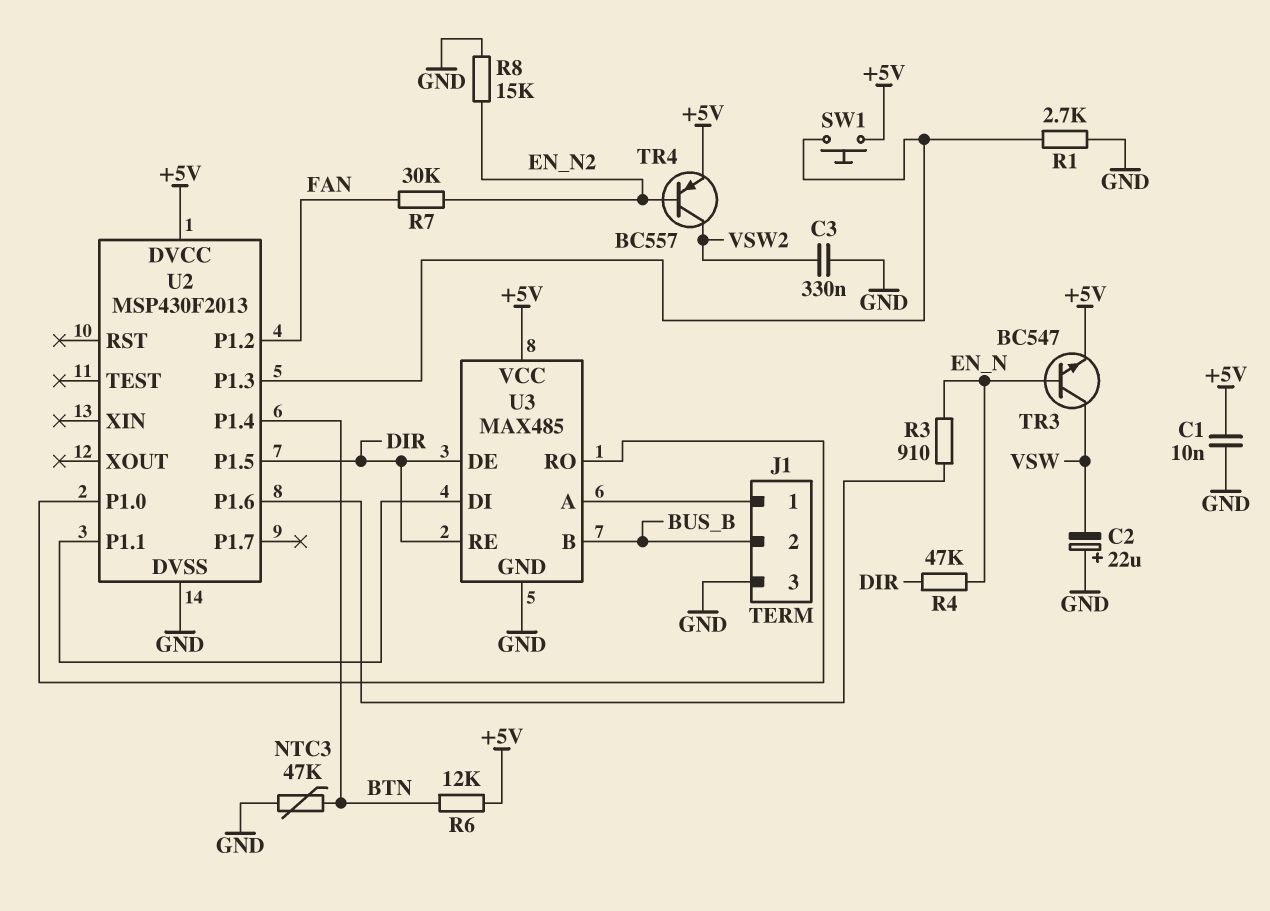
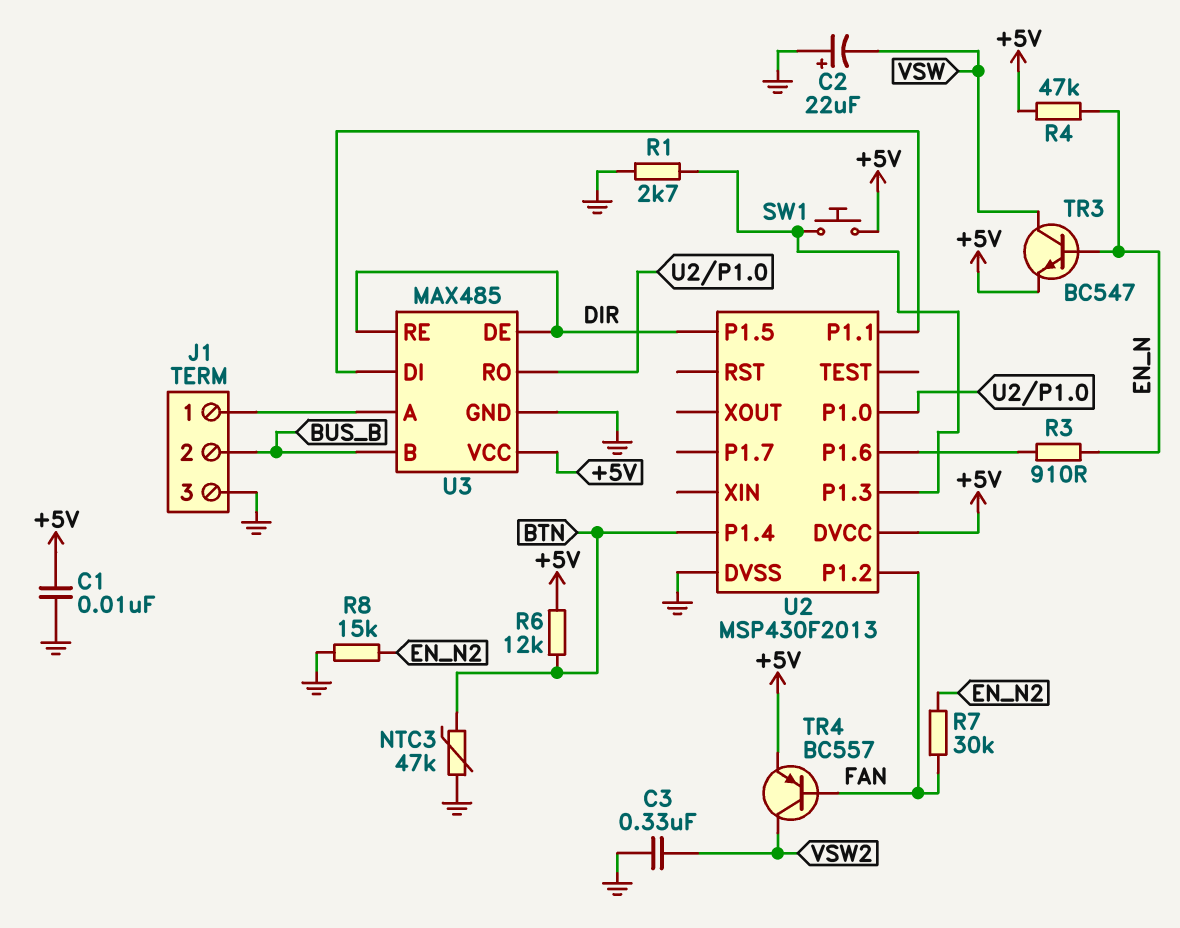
R4: 47k (DIR, EN_N) -> 47k (+5V, EN_N)
TR4: PNP BC557 (B EN_N2, C VSW2, E +5V) -> PNP BC557 (B FAN, C VSW2, E +5V)

